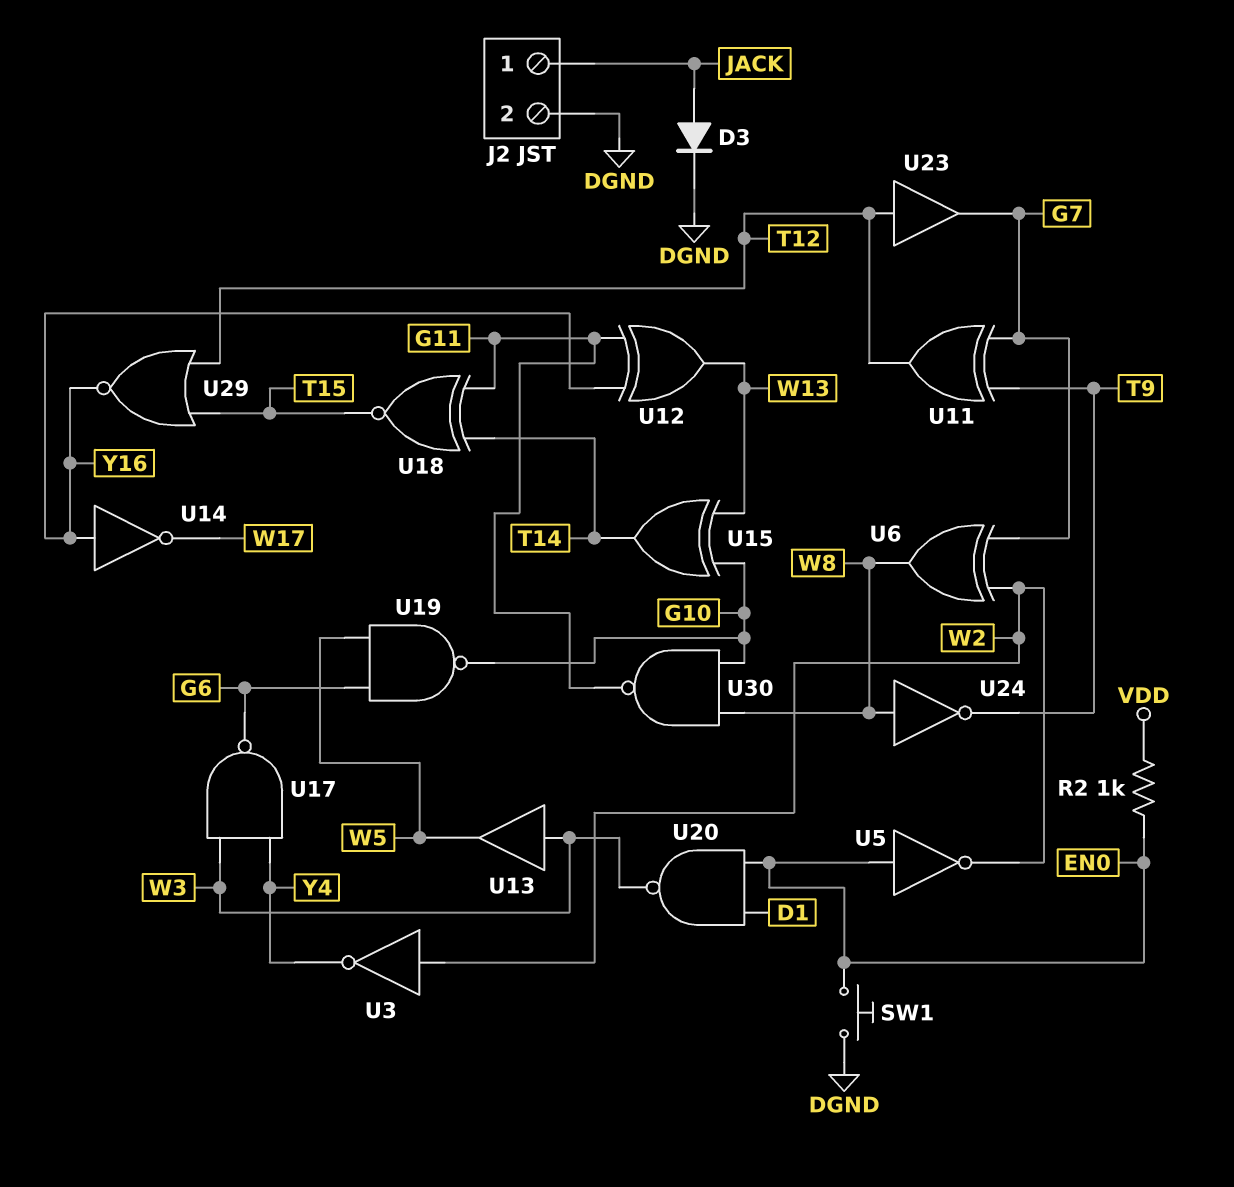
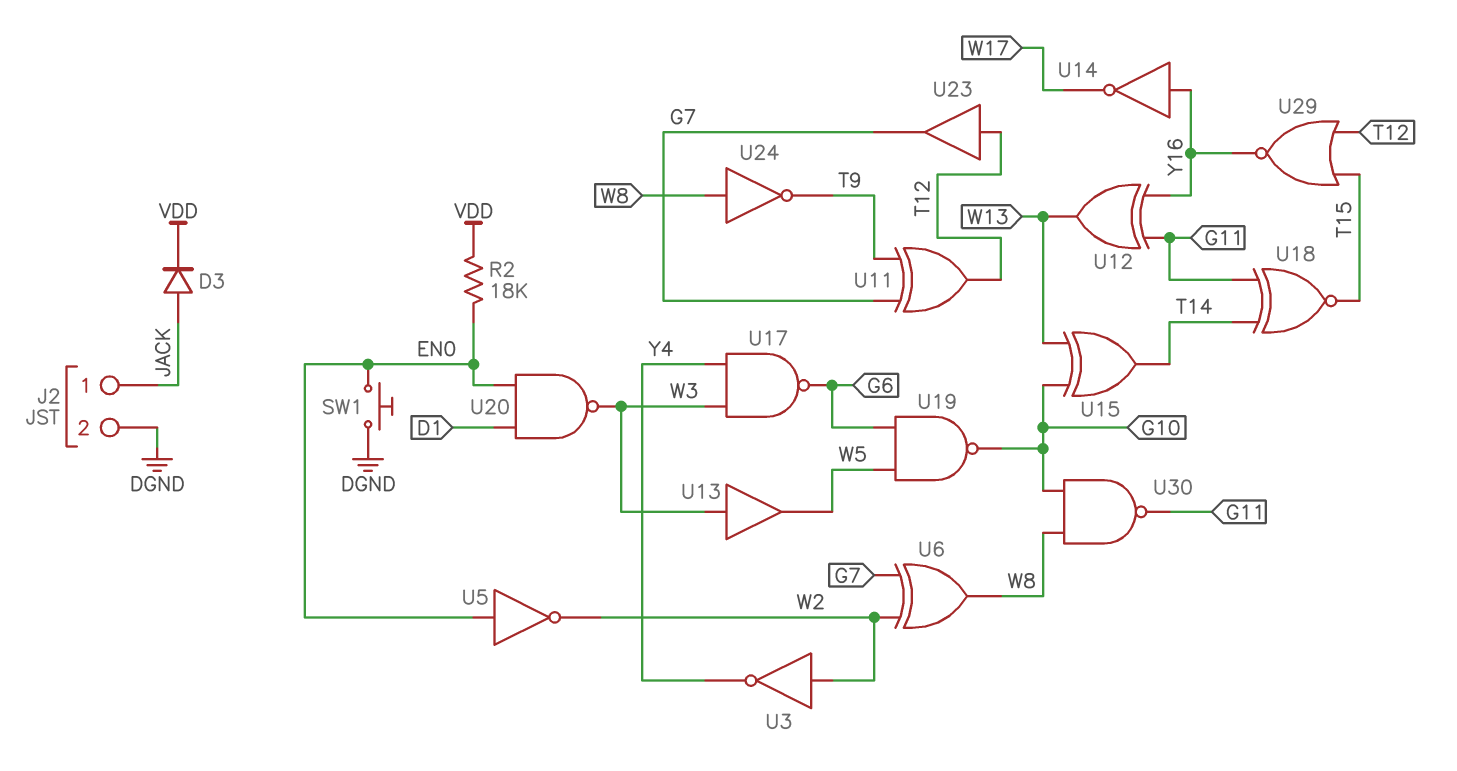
D3: diode (A JACK, K DGND) -> diode (A JACK, K VDD)
R2: 1k (EN0, VDD) -> 18k (EN0, VDD)

